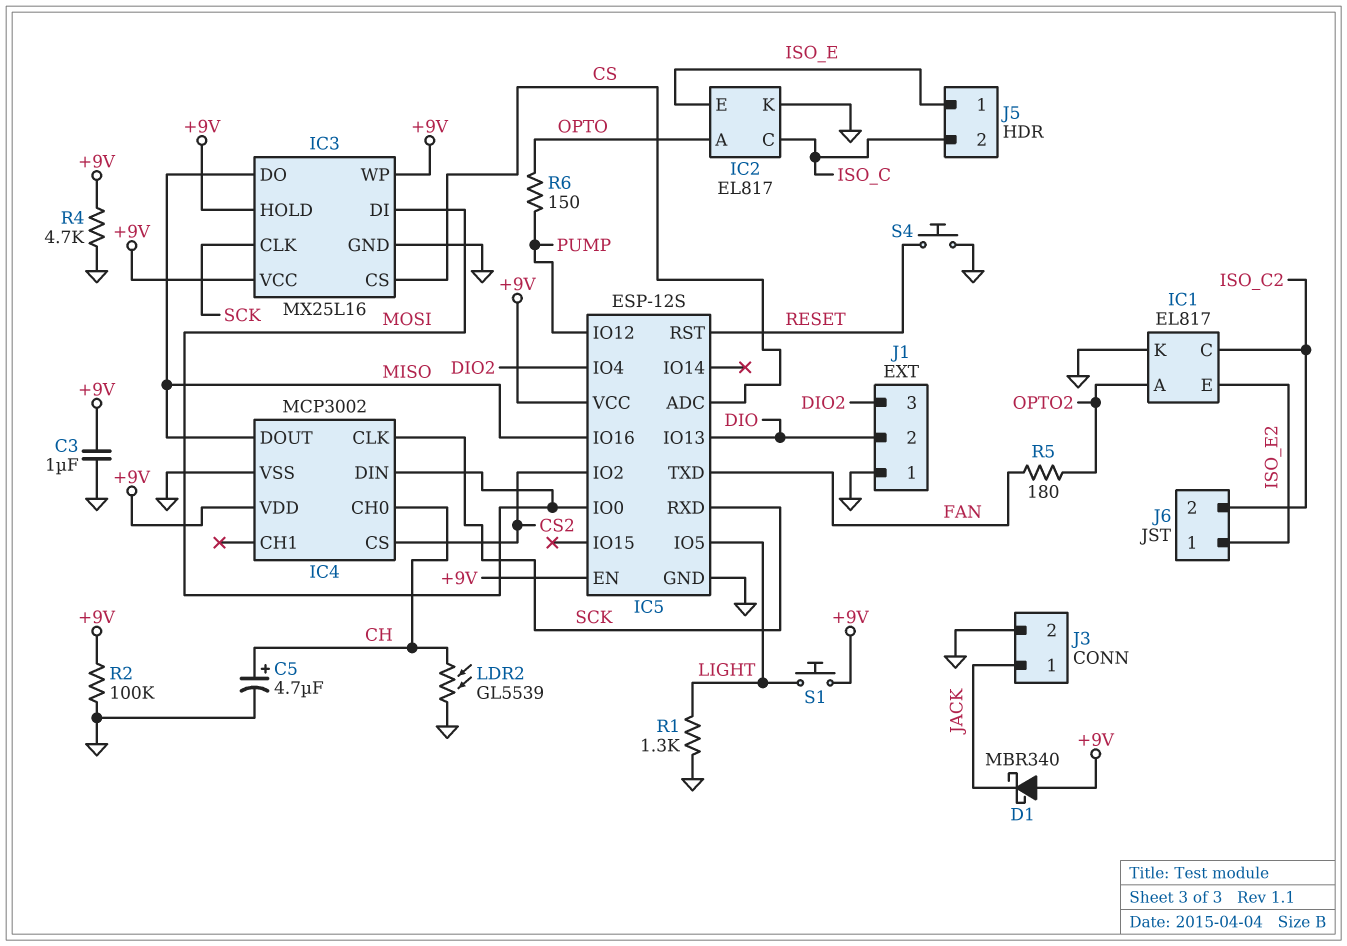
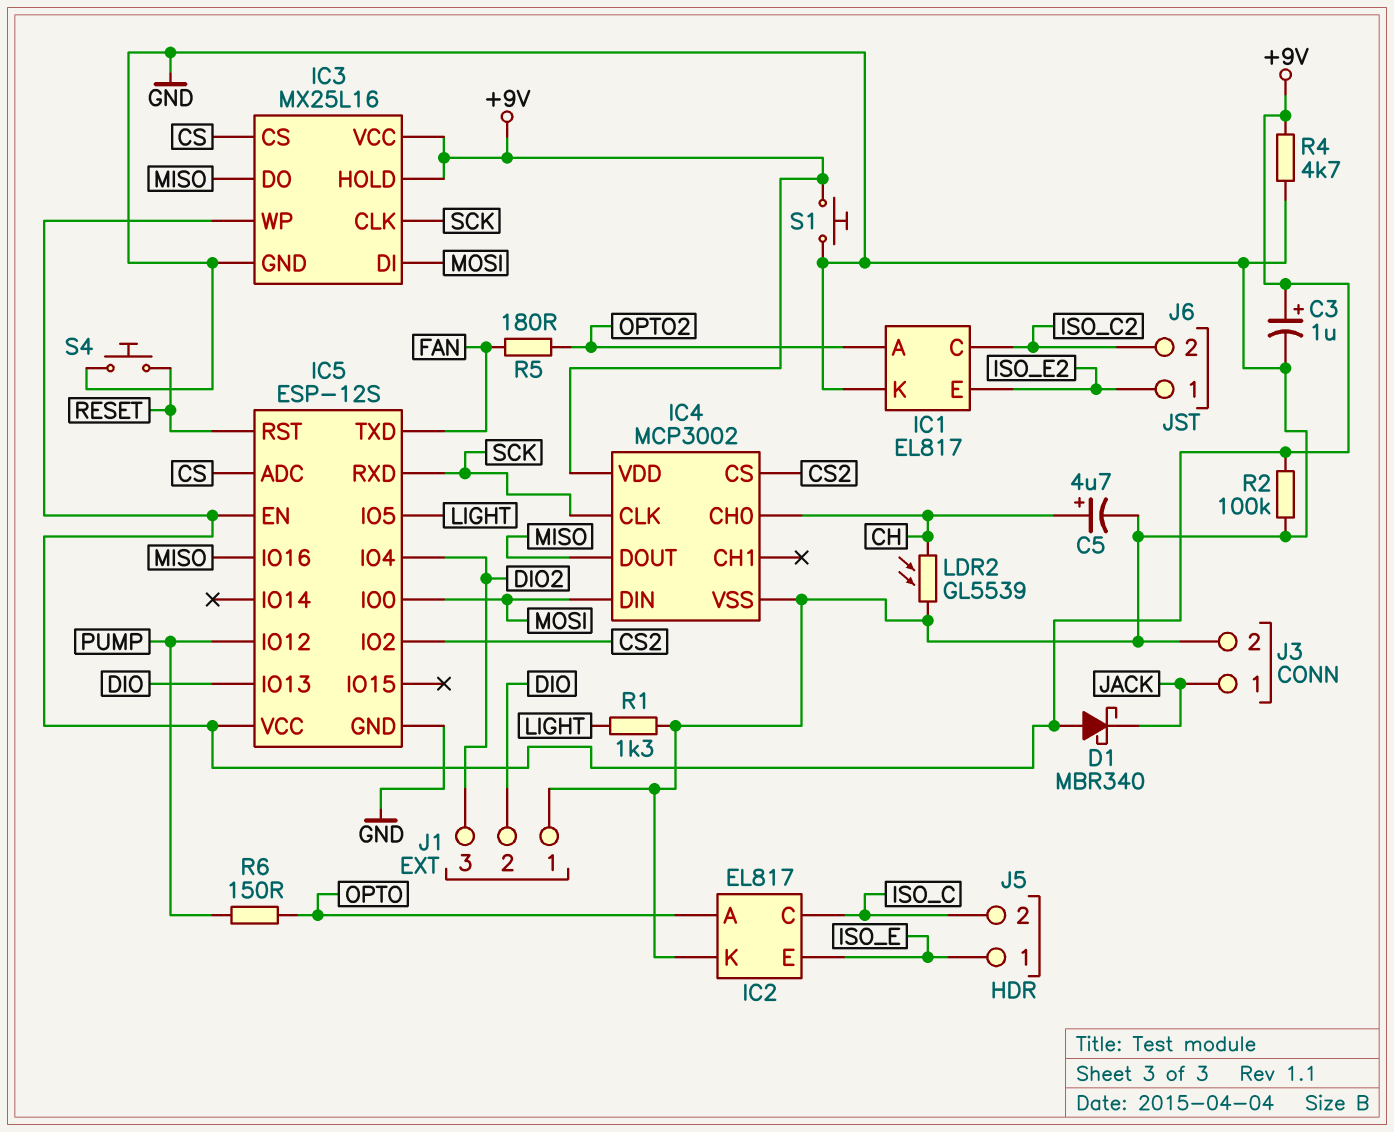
C3: 1uF (+9V, GND) -> 1uF (plus +9V, minus GND)
S1: button (+9V, LIGHT) -> button (+9V, GND)

